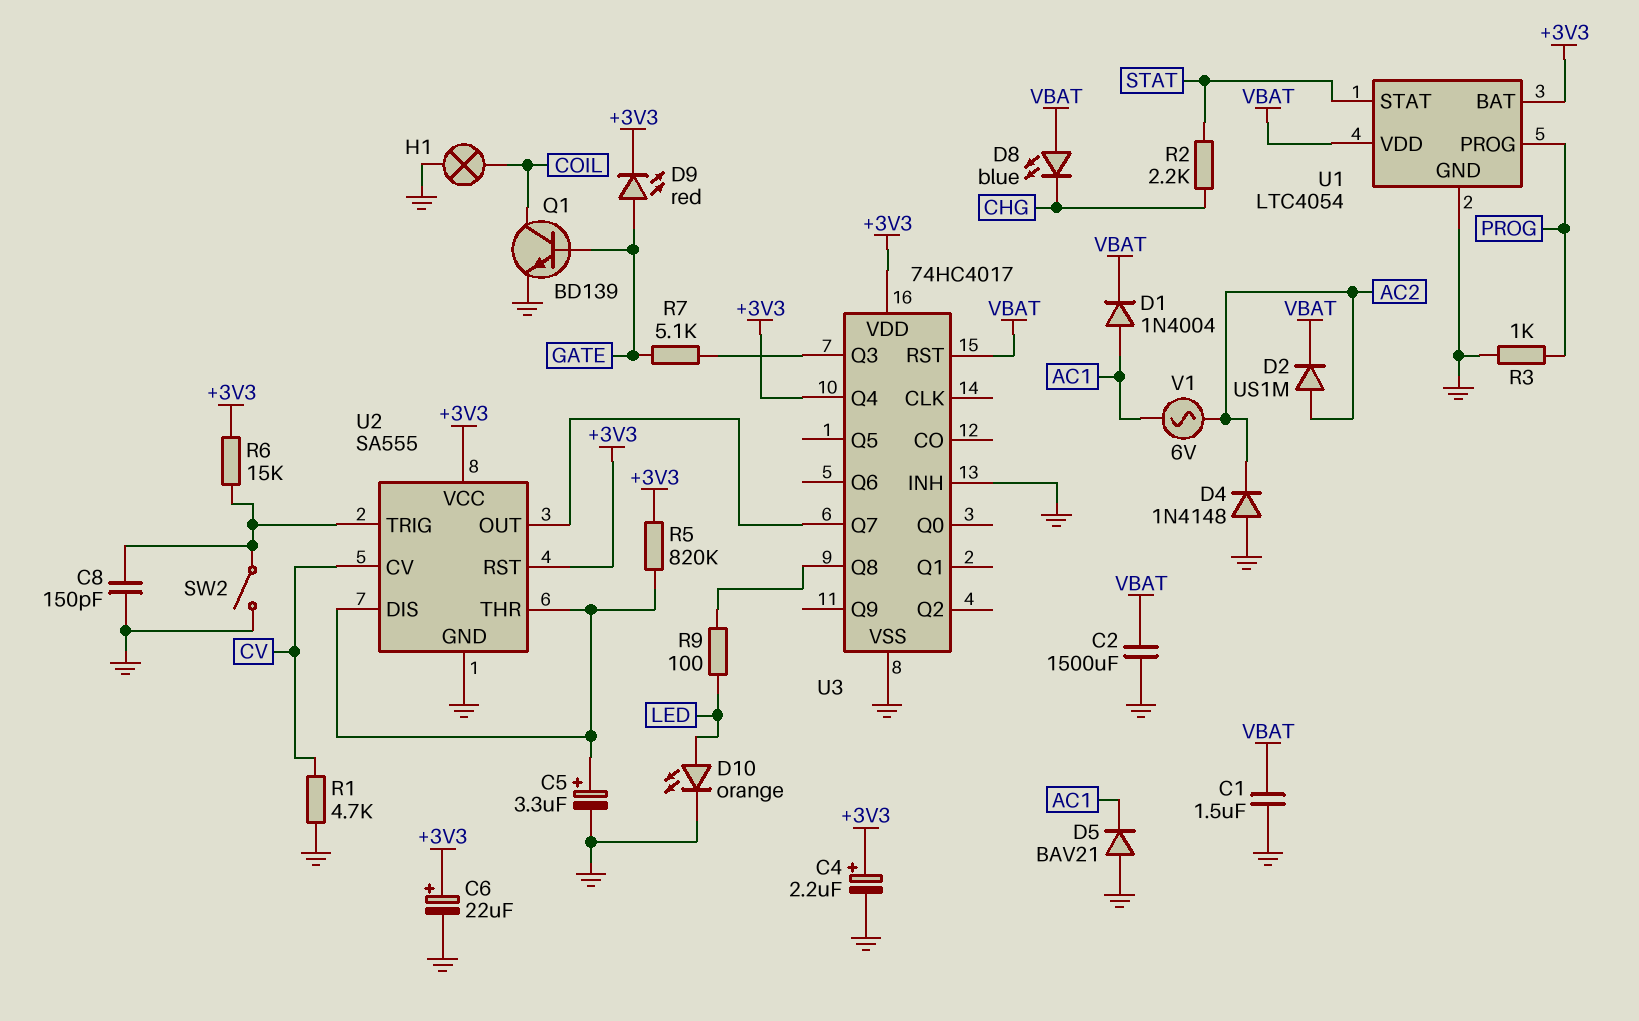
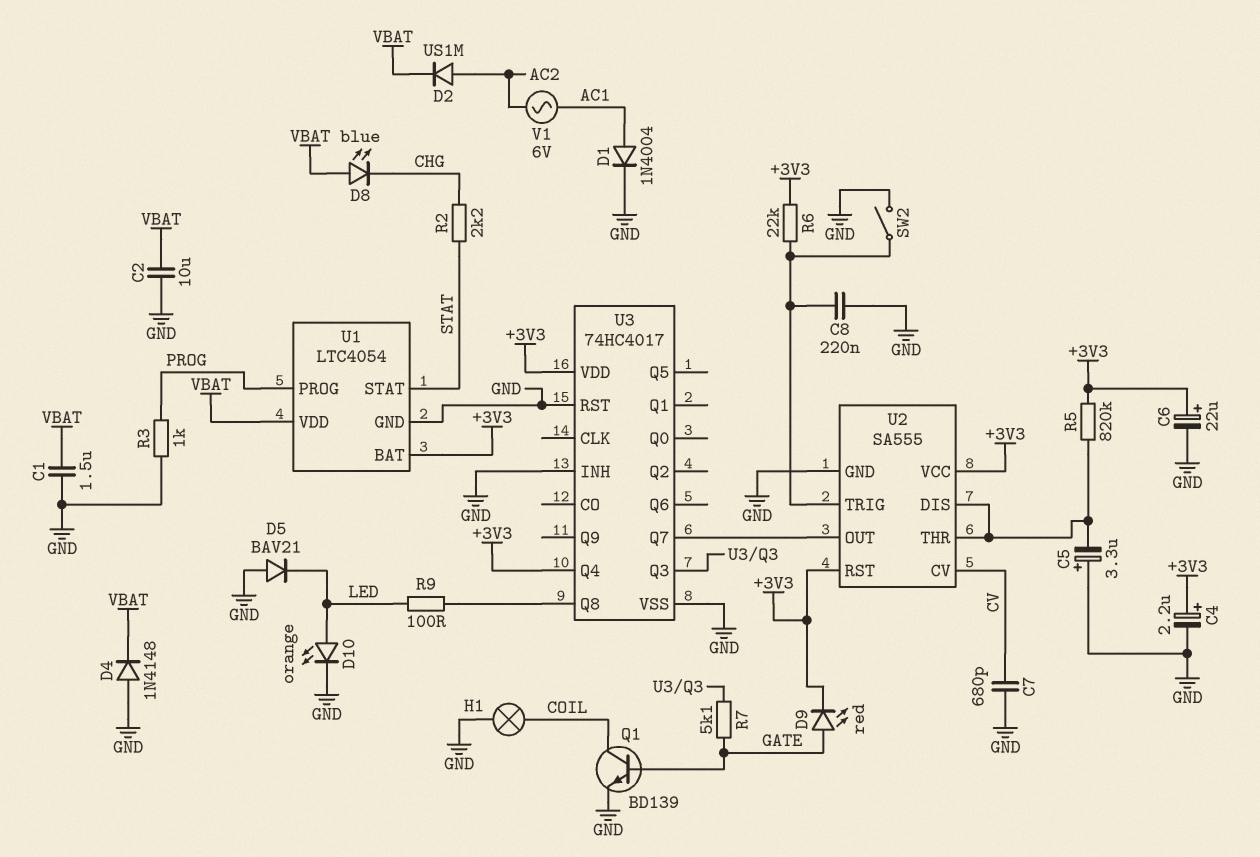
C2: 1500uF (GND, VBAT) -> 10uF (GND, VBAT)
C5: 3.3uF (plus U2/DIS, minus GND) -> 3.3uF (plus GND, minus U2/DIS)
C7: none -> 680pF (CV, GND)
C8: 150pF (GND, U2/TRIG) -> 220nF (GND, U2/TRIG)
D1: diode 1N4004 (A AC1, K VBAT) -> diode 1N4004 (A AC1, K GND)
D4: diode 1N4148 (A GND, K AC2) -> diode 1N4148 (A GND, K VBAT)
D5: diode BAV21 (A GND, K AC1) -> diode BAV21 (A GND, K LED)
R1: 4.7k (CV, GND) -> none
R6: 15k (+3V3, U2/TRIG) -> 22k (+3V3, U2/TRIG)
U3 pin RST: VBAT -> GND

